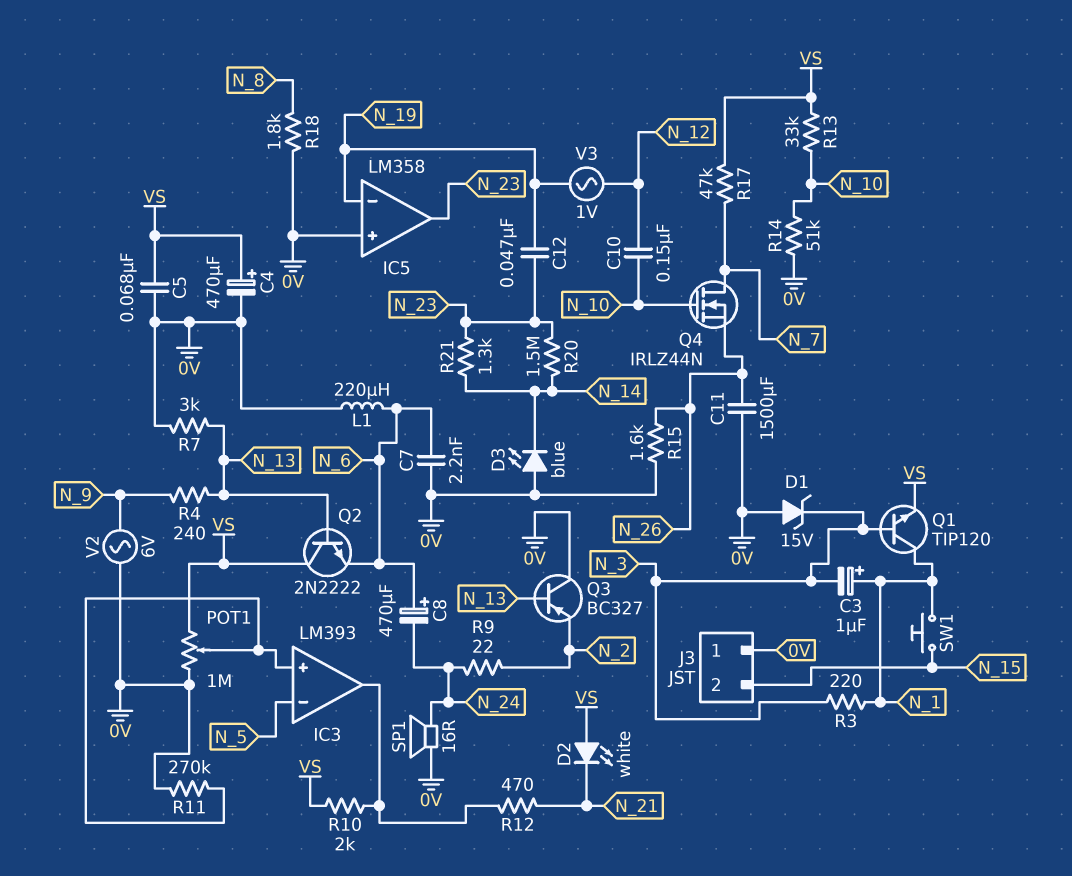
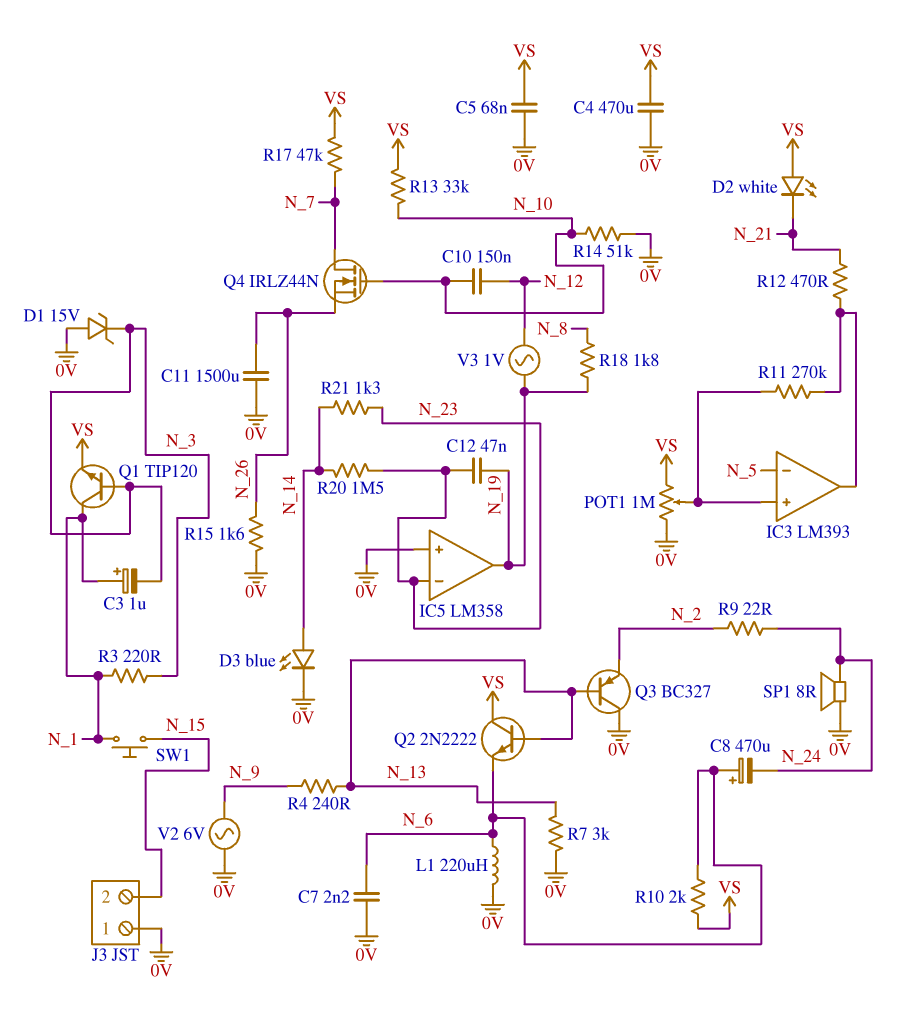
C4: 470uF (plus VS, minus 0V) -> 470uF (0V, VS)
D3: LED blue (A 0V, K N_14) -> LED blue (A N_14, K 0V)
IC5 pin in-: N_19 -> N_23
IC5 pin out: N_23 -> N_19
R10: 2k (IC3/out, VS) -> 2k (N_6, VS)
R11: 270k (0V, IC3/in+) -> 270k (IC3/in+, IC3/out)
R18: 1.8k (0V, N_8) -> 1.8k (N_8, N_19)
SP1: speaker 16R (0V, N_24) -> speaker 8R (0V, N_24)

